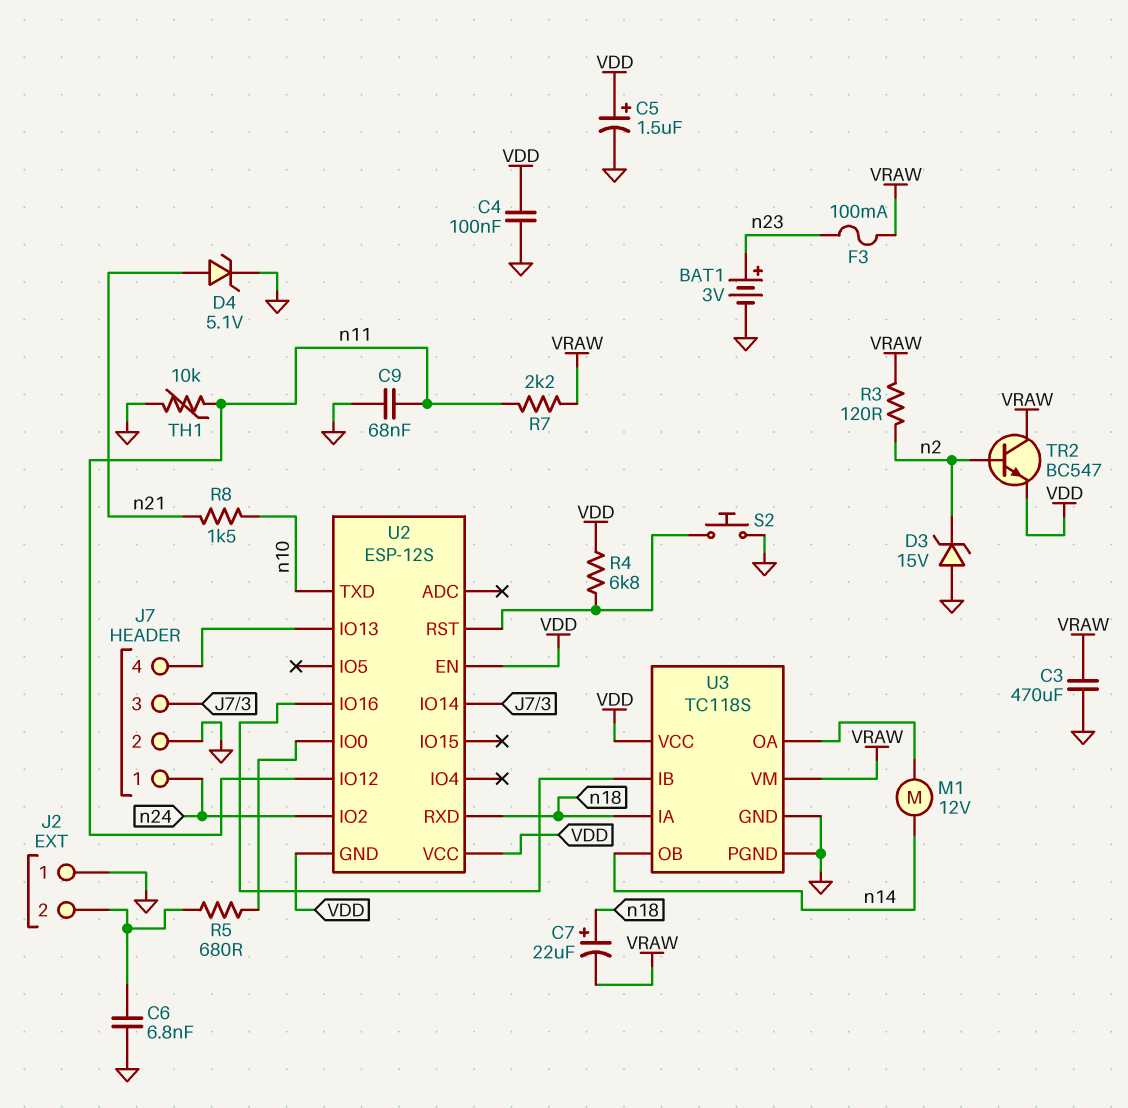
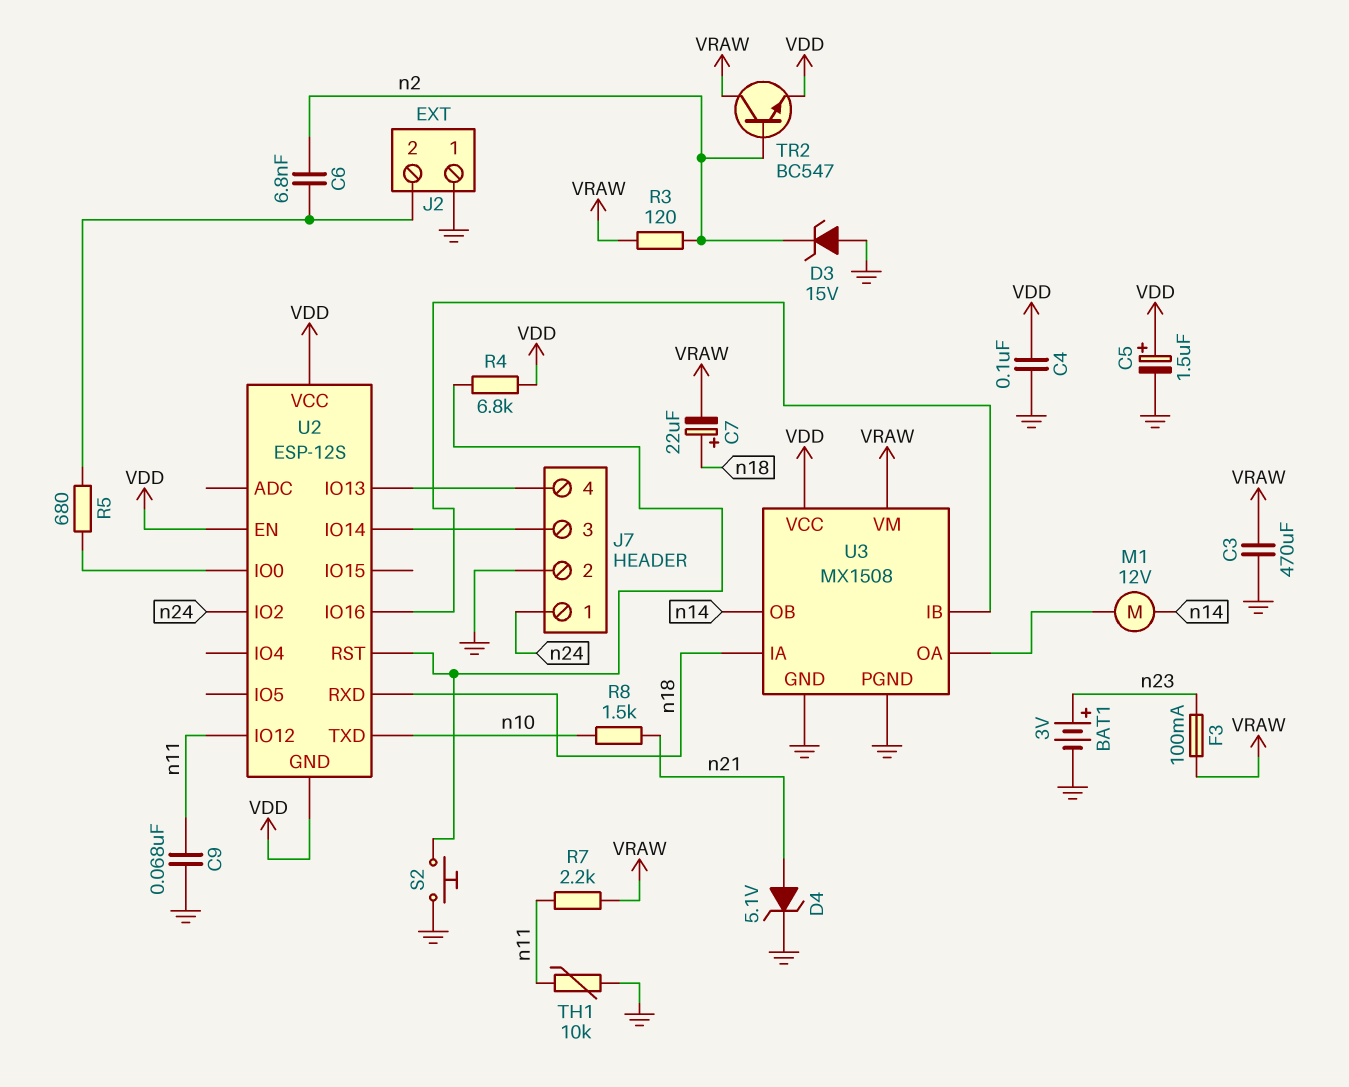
C6: 6.8nF (GND, J2/2) -> 6.8nF (J2/2, n2)
U3: TC118S -> MX1508

